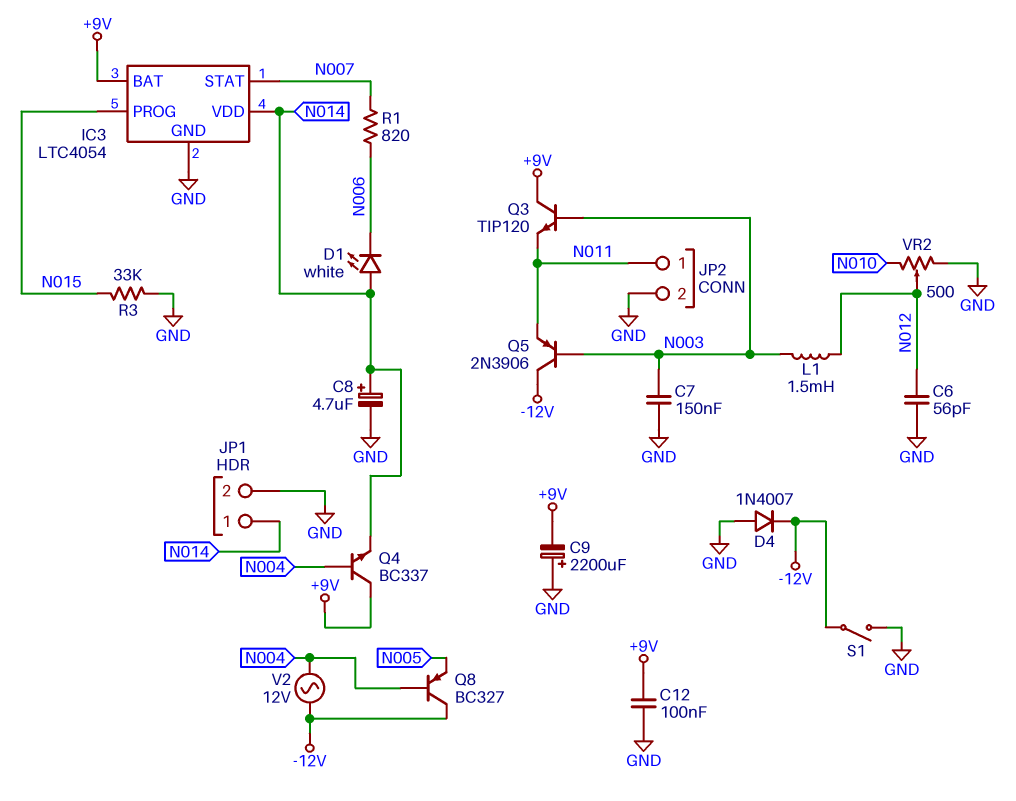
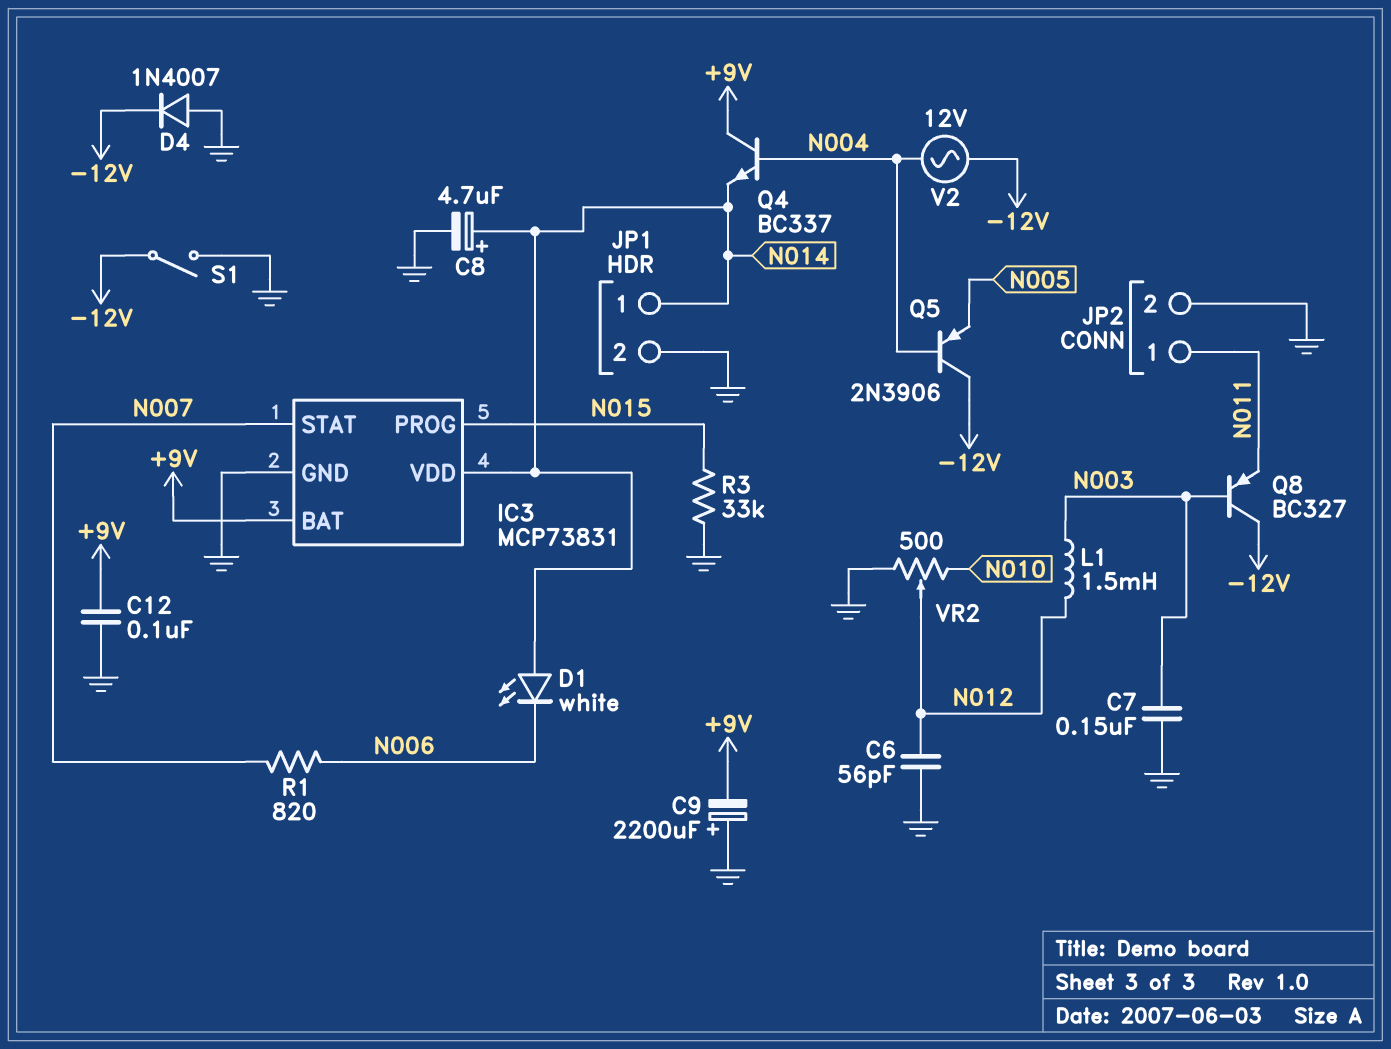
IC3: LTC4054 -> MCP73831
Q3: NPN TIP120 (B N003, C +9V, E N011) -> none
Q5: PNP 2N3906 (B N003, C -12V, E N011) -> PNP 2N3906 (B N004, C -12V, E N005)
Q8: PNP BC327 (B N004, C -12V, E N005) -> PNP BC327 (B N003, C -12V, E N011)

